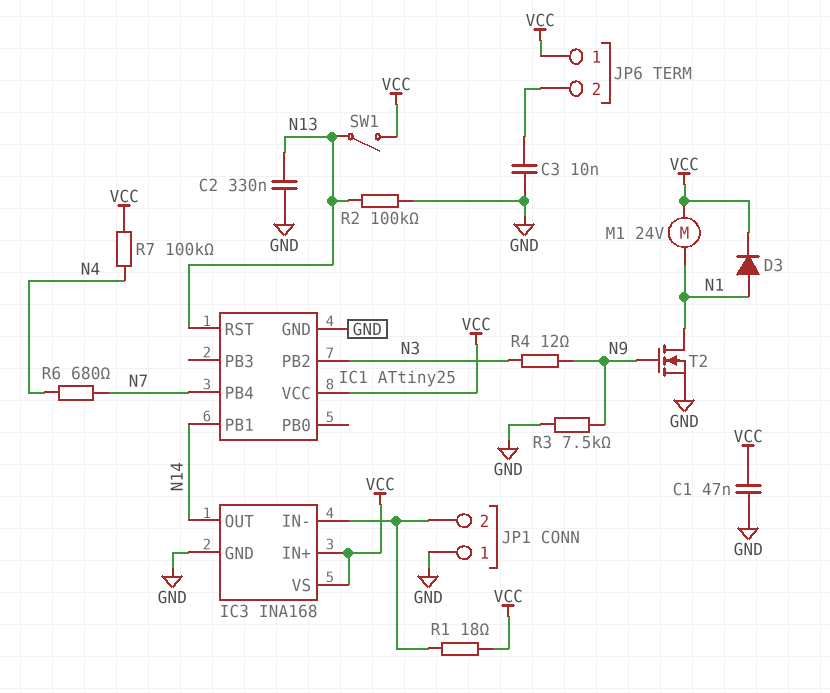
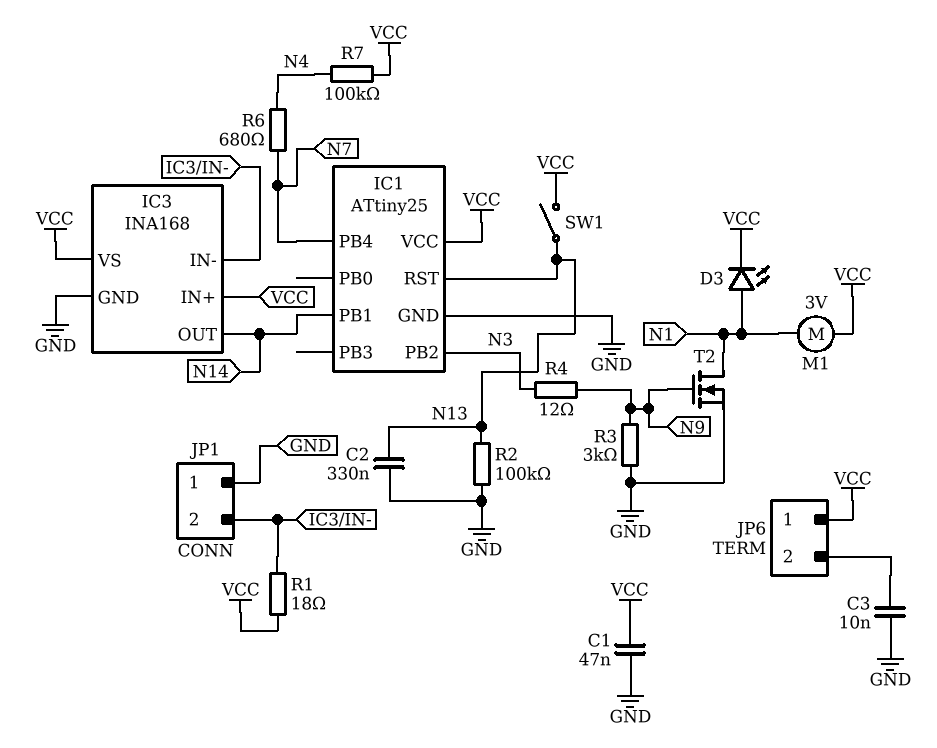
D3: diode (A N1, K VCC) -> LED (A N1, K VCC)
M1: motor 24V (N1, VCC) -> motor 3V (N1, VCC)
R3: 7.5k (GND, N9) -> 3k (GND, N9)

